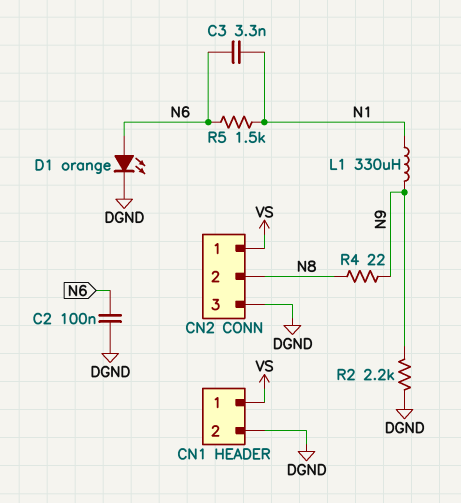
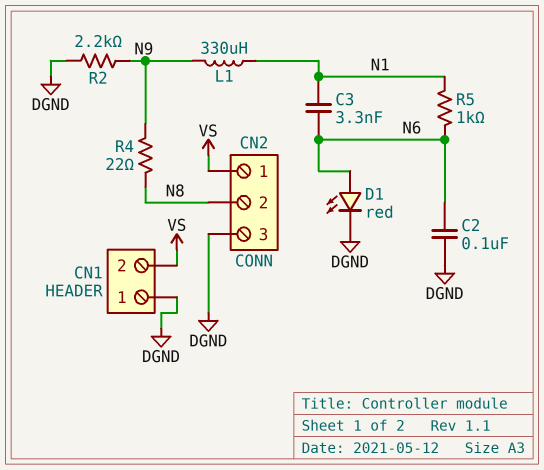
CN1 pin 1: VS -> DGND
CN1 pin 2: DGND -> VS
D1: LED orange (A N6, K DGND) -> LED red (A N6, K DGND)
R5: 1.5k (N1, N6) -> 1k (N1, N6)

